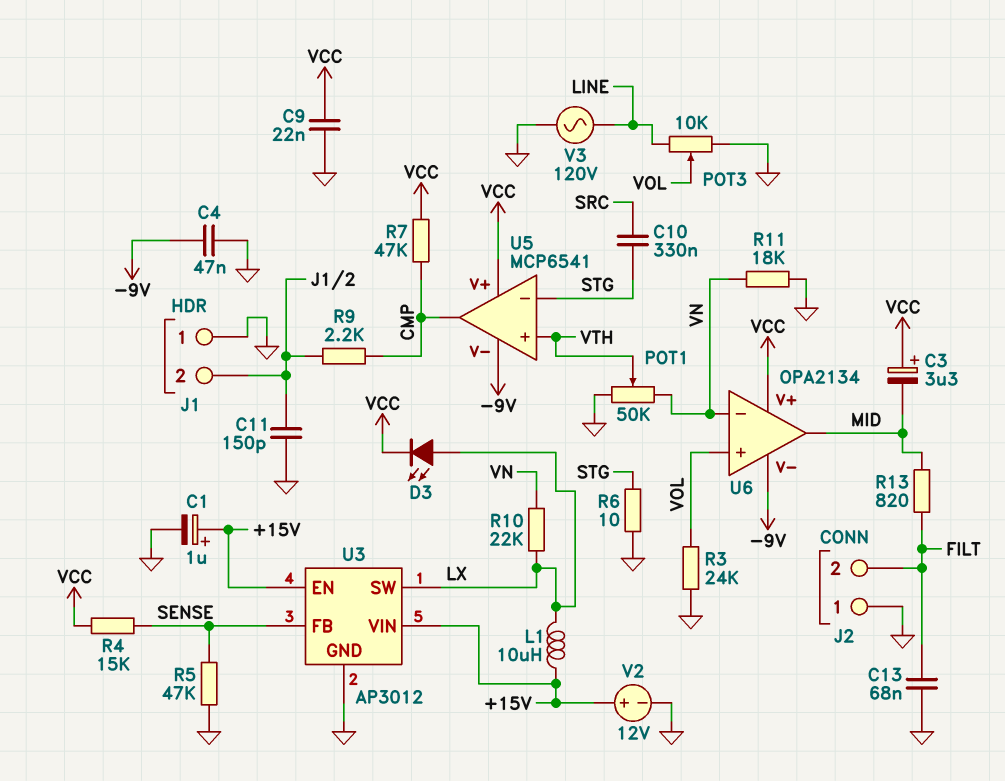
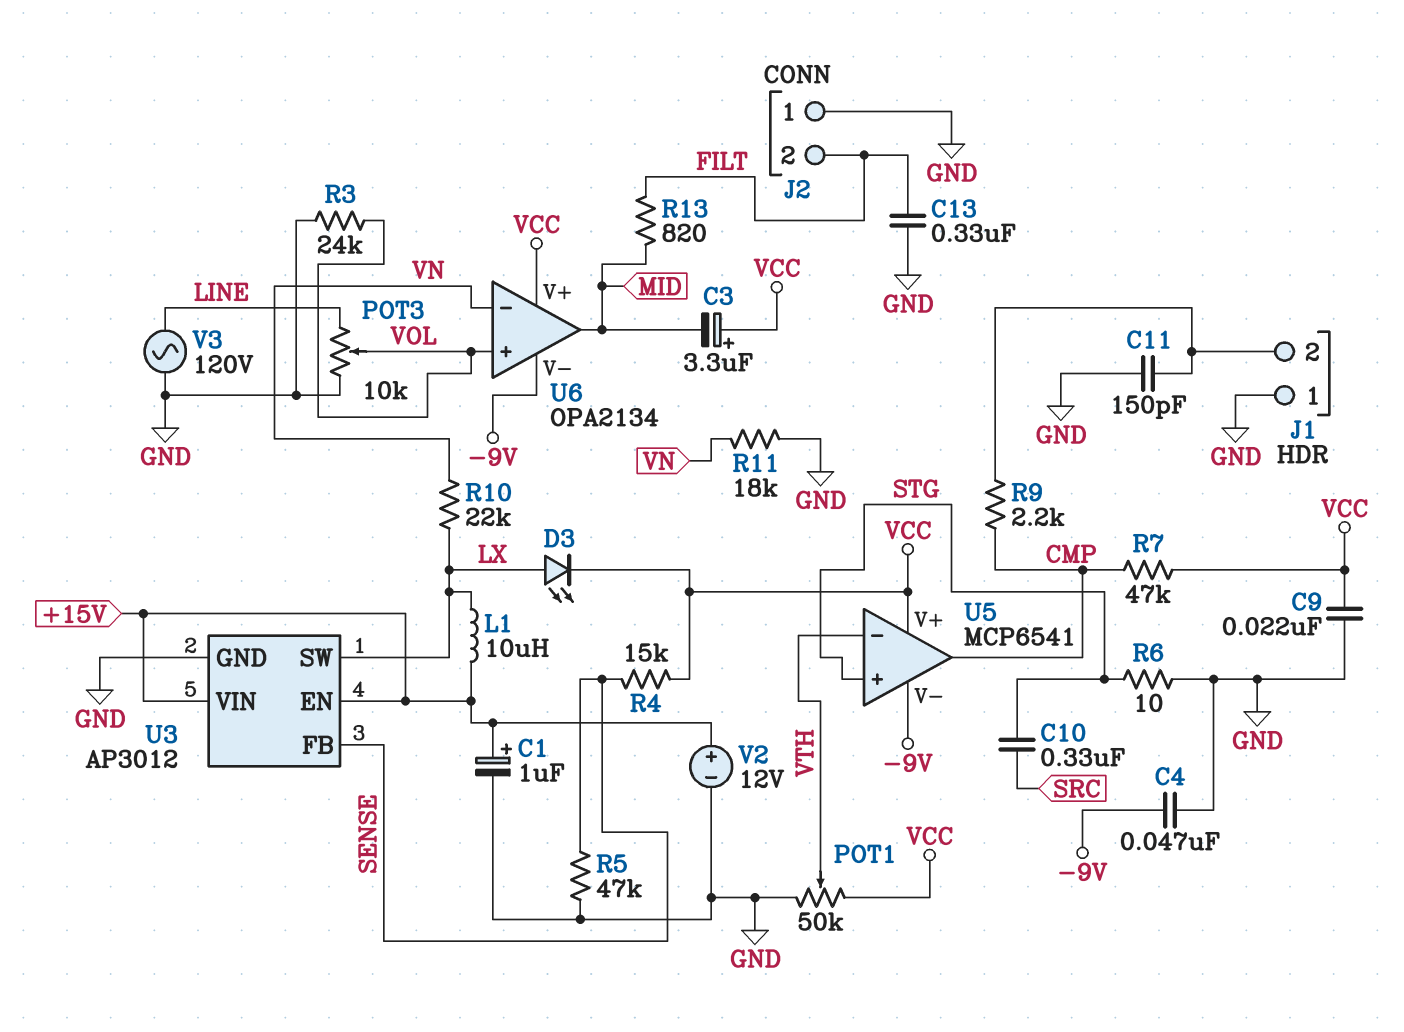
C13: 68nF (FILT, GND) -> 330nF (FILT, GND)
POT1: 50k (GND, VN, wiper VTH) -> 50k (GND, VCC, wiper VTH)
U5 pin in+: VTH -> STG
U5 pin in-: STG -> VTH

